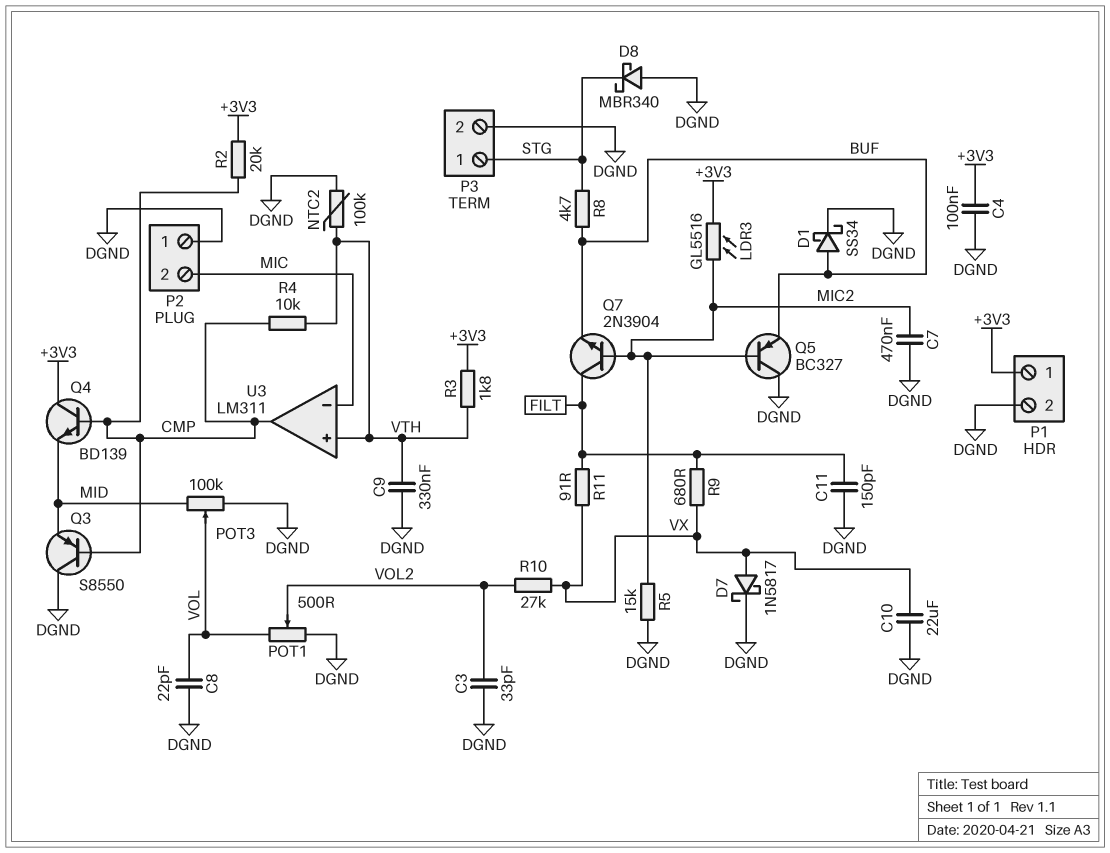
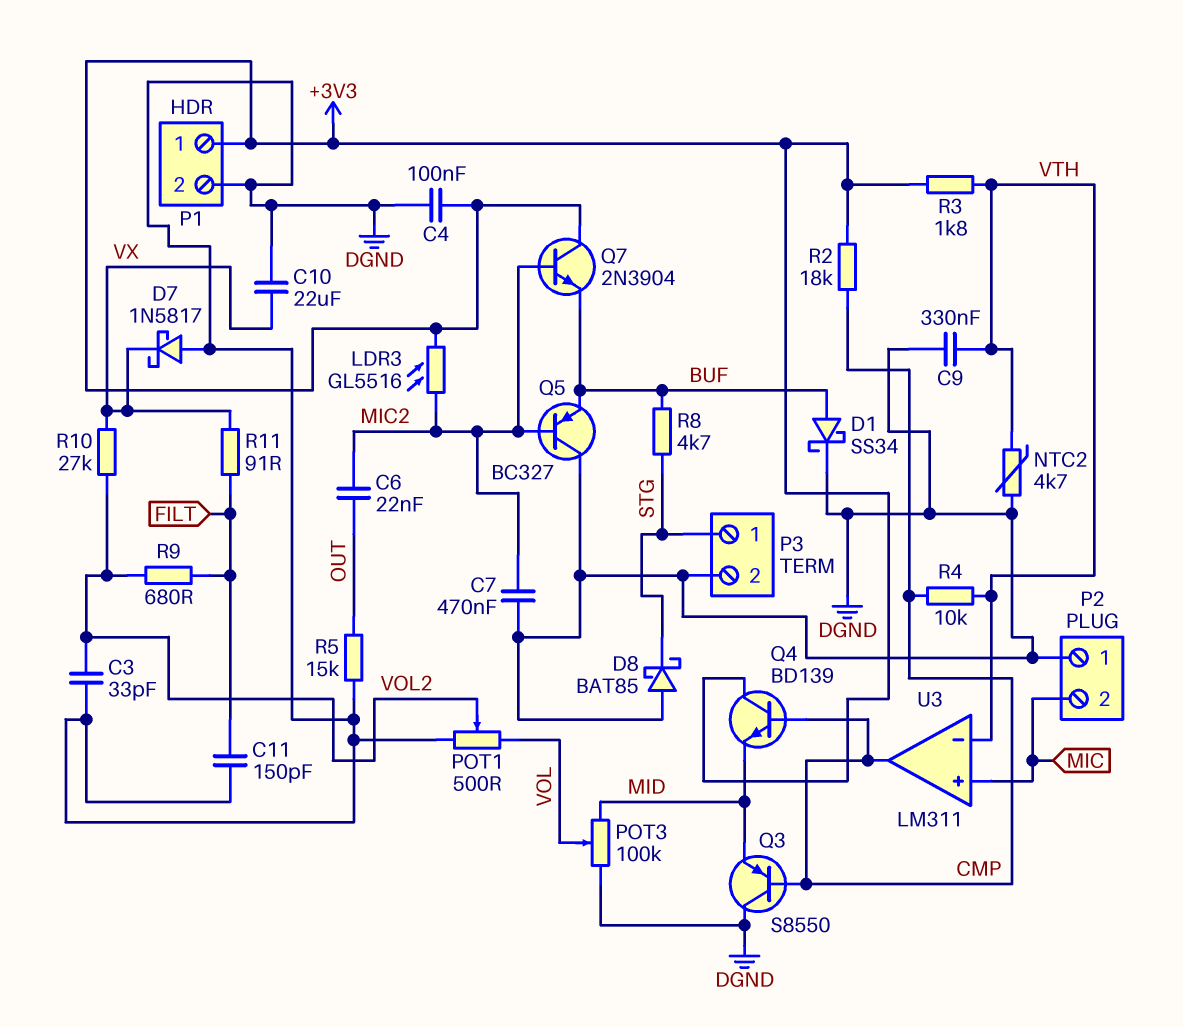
C6: none -> 22nF (MIC2, OUT)
C8: 22pF (DGND, VOL) -> none
D7: schottky 1N5817 (A VX, K DGND) -> schottky 1N5817 (A DGND, K VX)
D8: schottky MBR340 (A DGND, K STG) -> schottky BAT85 (A DGND, K STG)
NTC2: 100k (DGND, VTH) -> 4.7k (DGND, VTH)
Q7: NPN 2N3904 (B MIC2, C FILT, E BUF) -> NPN 2N3904 (B MIC2, C +3V3, E BUF)
R2: 20k (+3V3, CMP) -> 18k (+3V3, CMP)
R5: 15k (DGND, MIC2) -> 15k (DGND, OUT)
R9: 680 (FILT, VX) -> 680 (FILT, VOL2)
U3 pin in+: VTH -> MIC
U3 pin in-: MIC -> VTH

